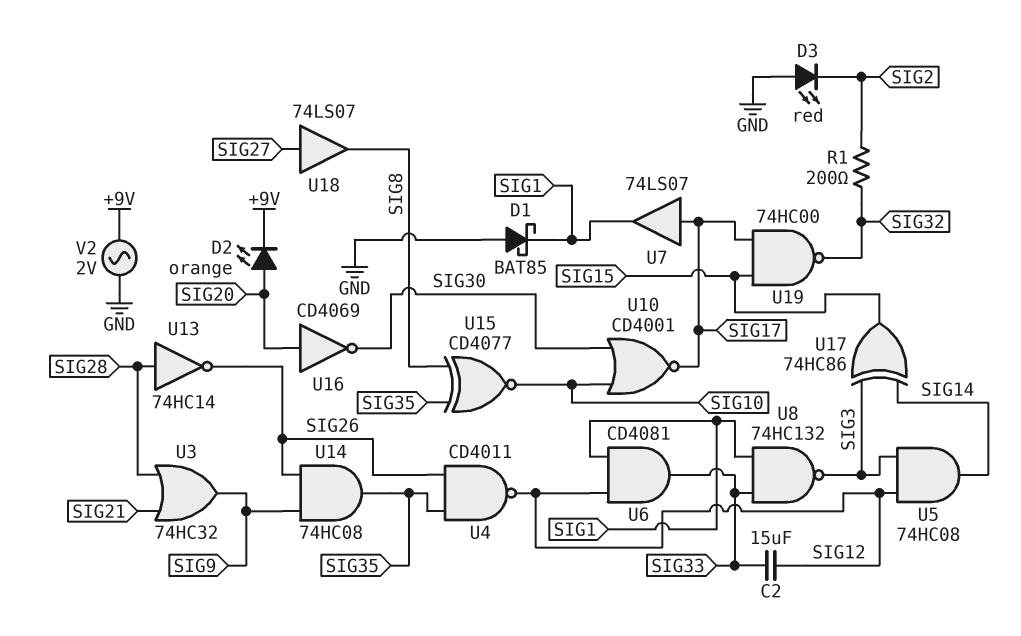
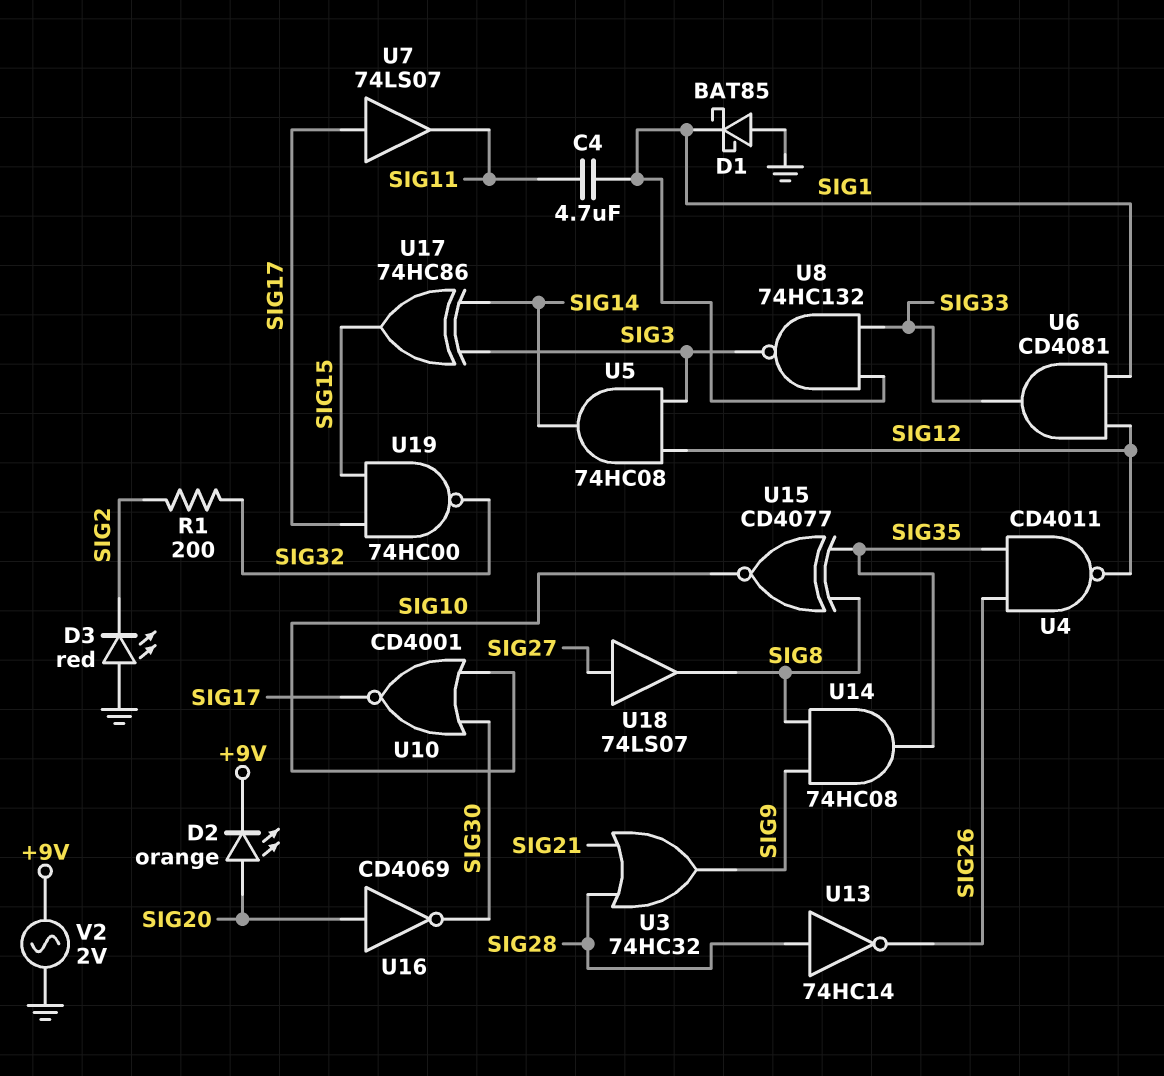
C2: 15uF (SIG12, SIG33) -> none
C4: none -> 4.7uF (SIG1, SIG11)
U7: buffer 74LS07 (in SIG17, out SIG1) -> buffer 74LS07 (in SIG17, out SIG11)
U14: AND 74HC08 (in SIG9, in SIG26, out SIG35) -> AND 74HC08 (in SIG8, in SIG9, out SIG35)

